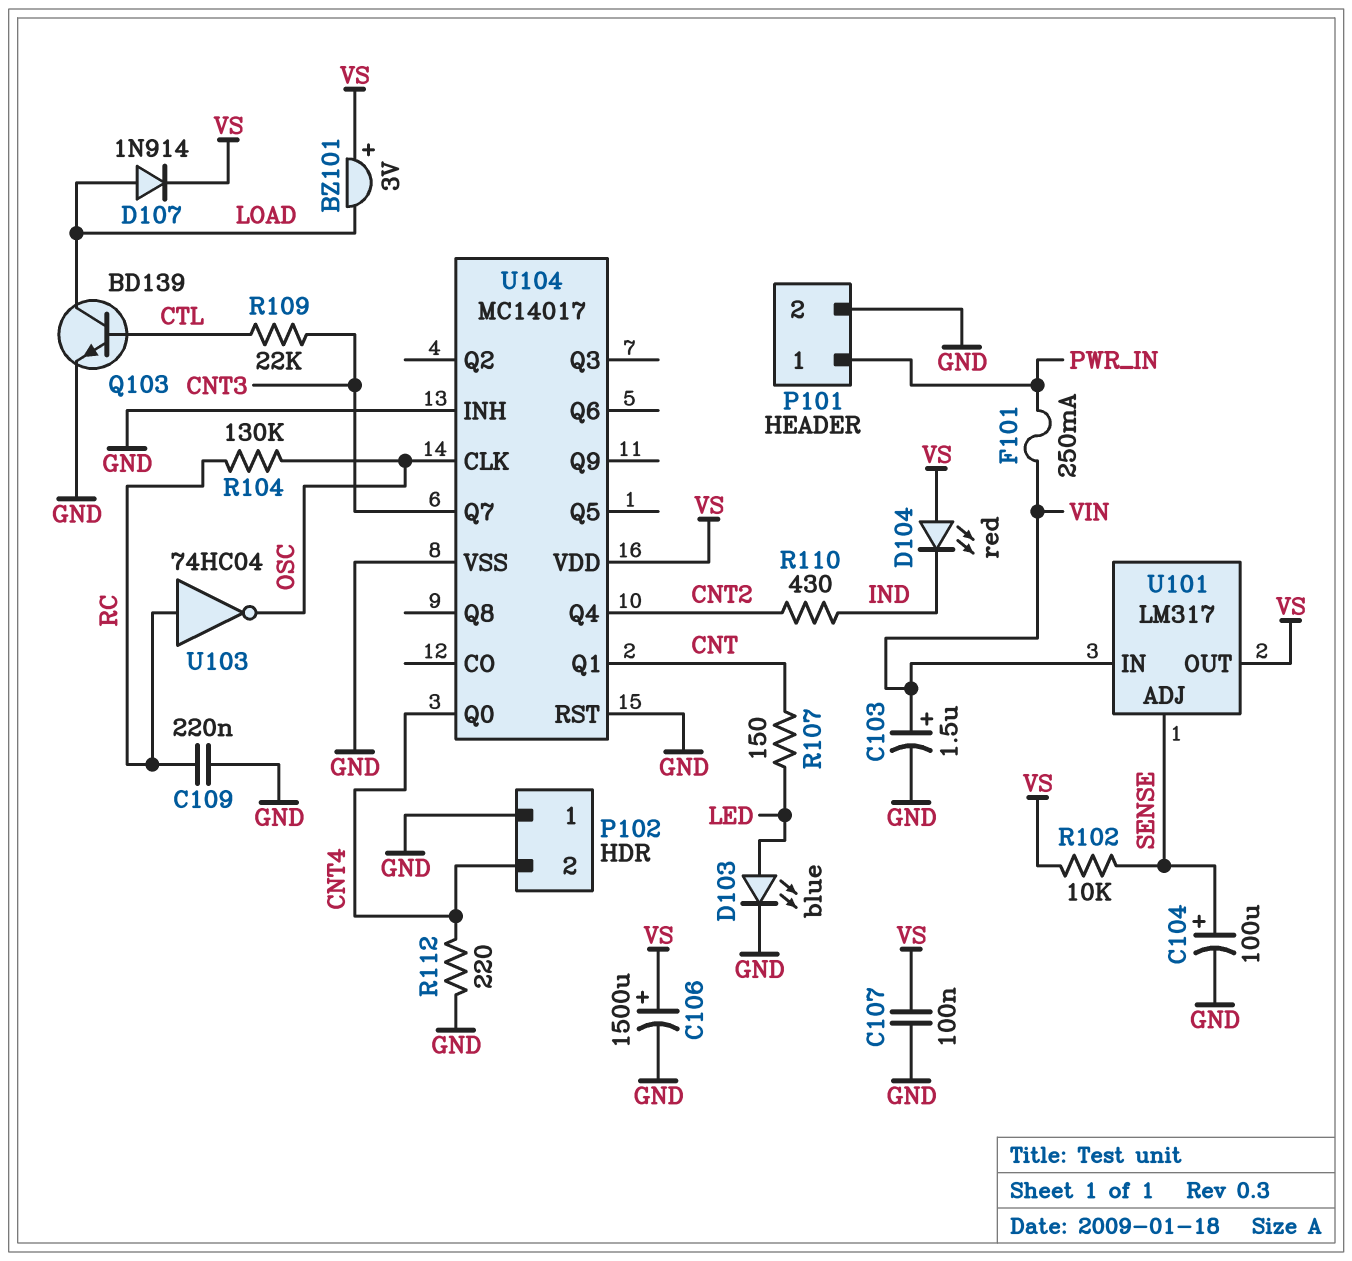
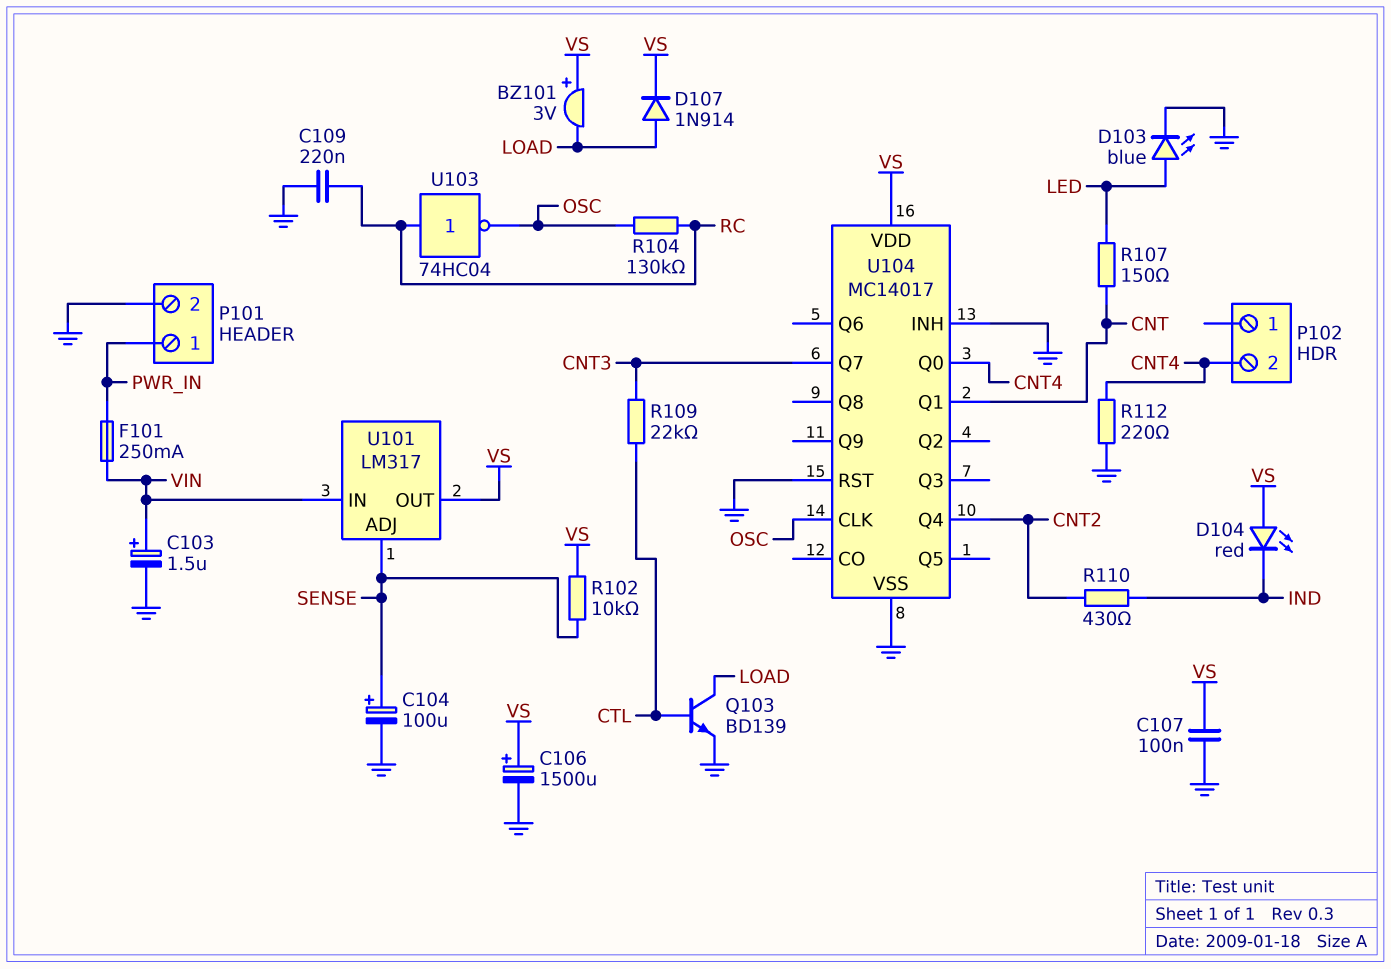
P102 pin 1: GND -> none

